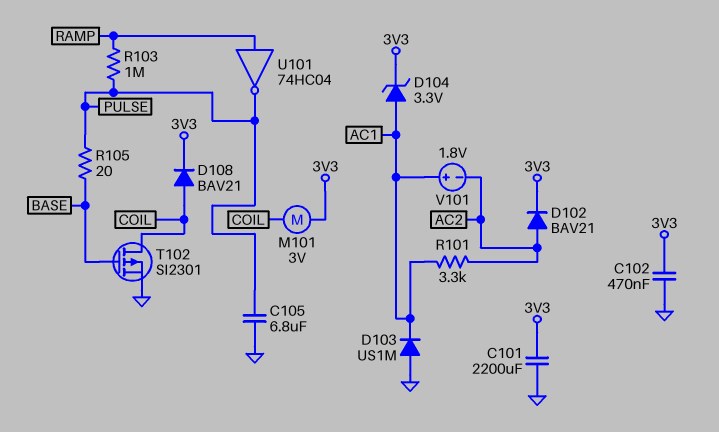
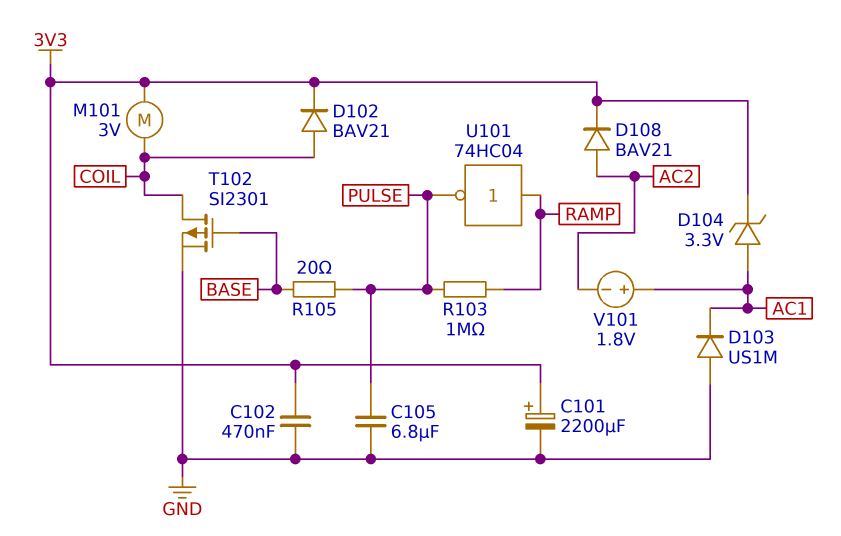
C101: 2200uF (3V3, GND) -> 2200uF (plus 3V3, minus GND)
D102: diode BAV21 (A AC2, K 3V3) -> diode BAV21 (A COIL, K 3V3)
D108: diode BAV21 (A COIL, K 3V3) -> diode BAV21 (A AC2, K 3V3)
R101: 3.3k (AC1, AC2) -> none

